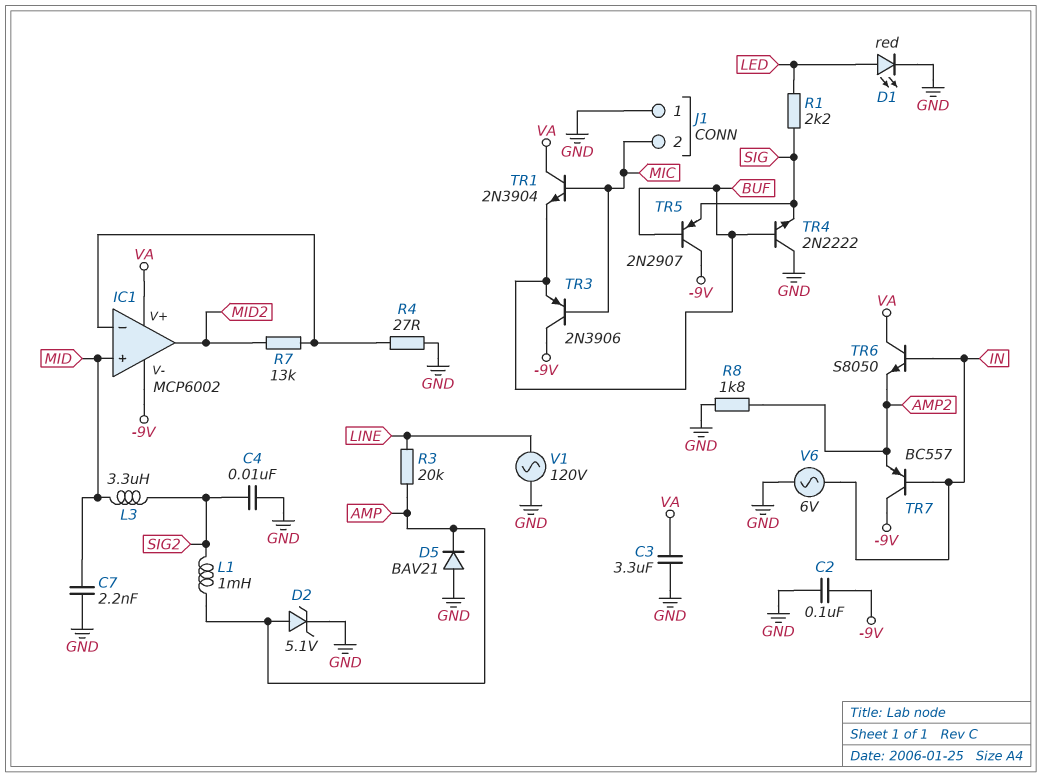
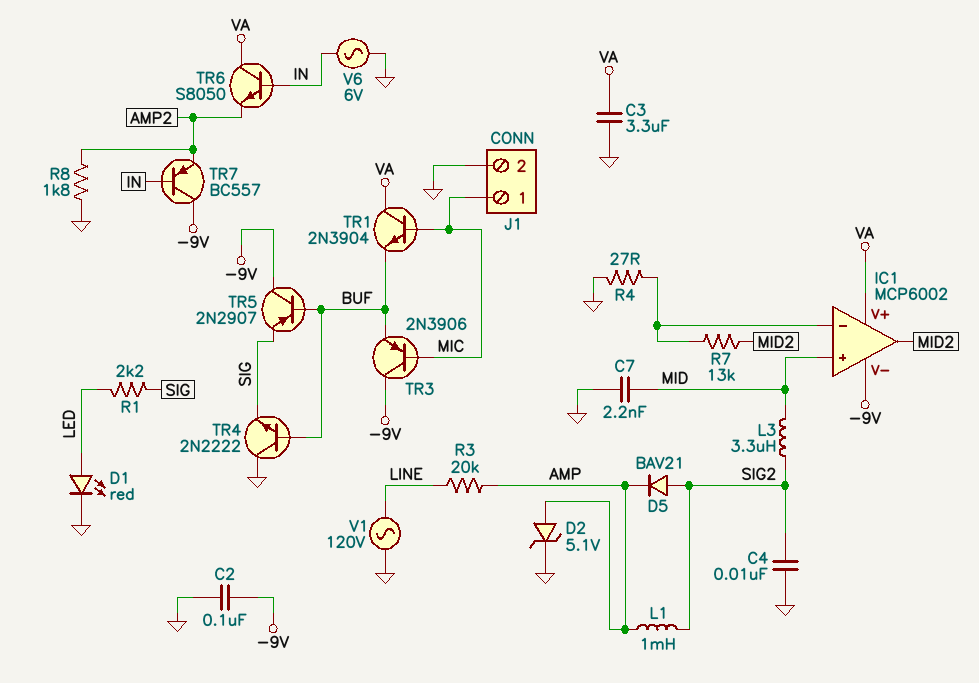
D5: diode BAV21 (A GND, K AMP) -> diode BAV21 (A SIG2, K AMP)
J1 pin 1: GND -> MIC
J1 pin 2: MIC -> GND

